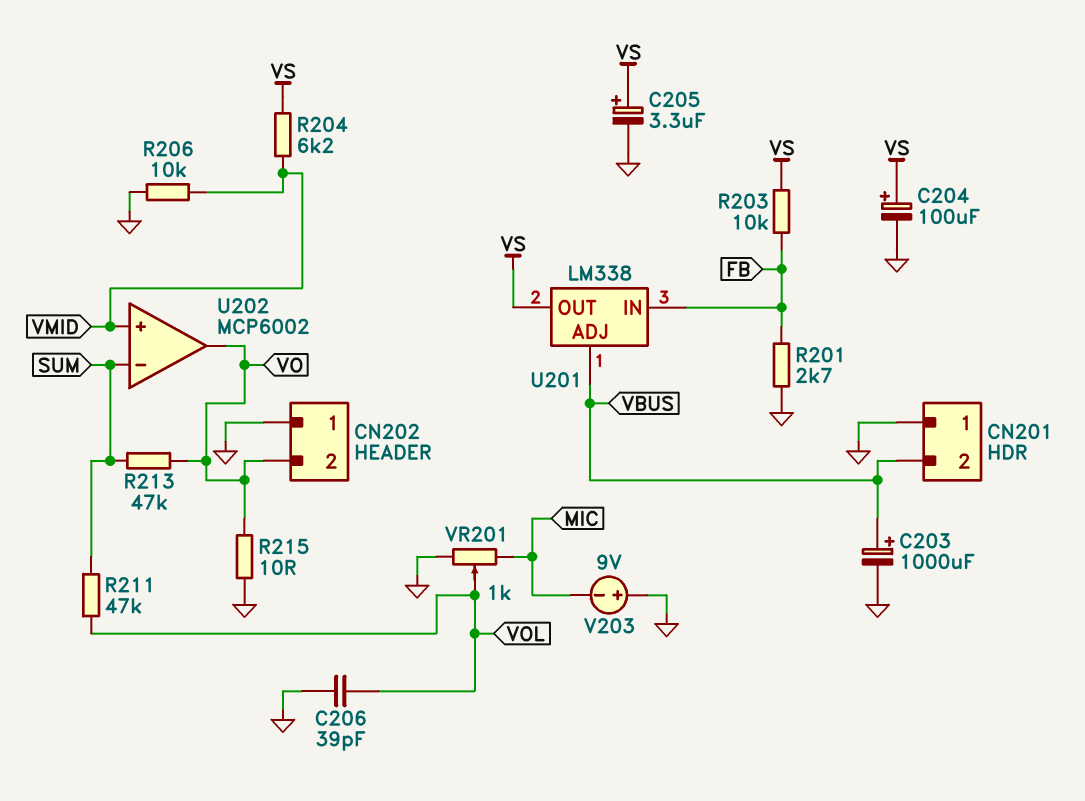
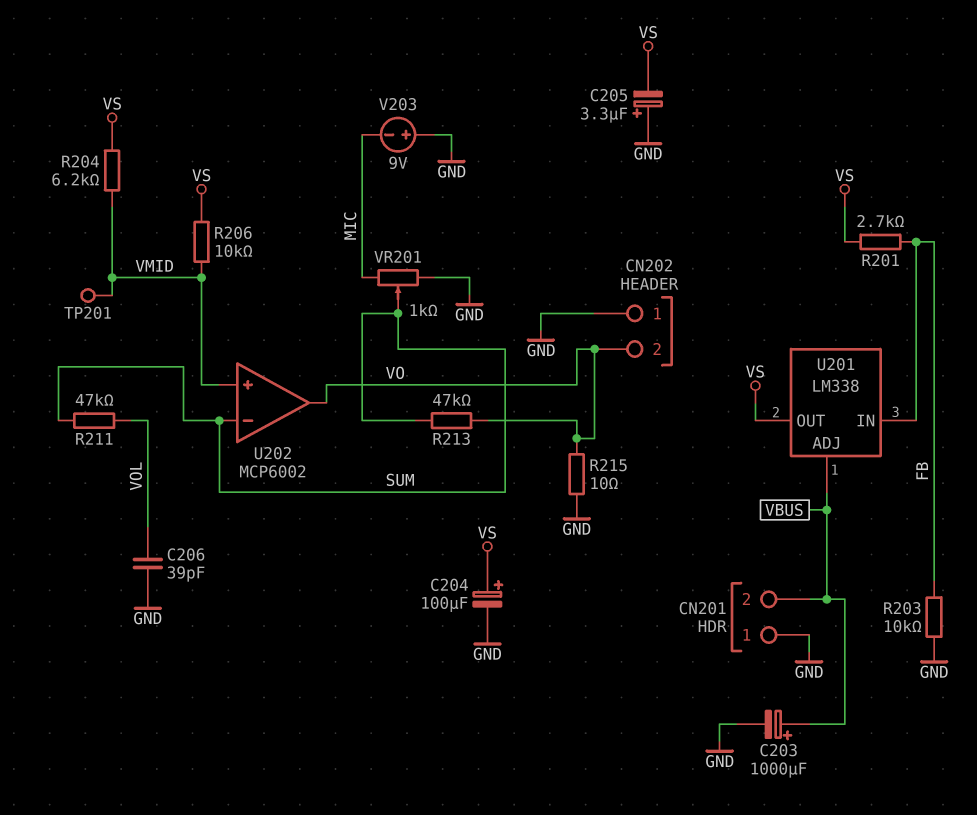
C205: 3.3uF (plus VS, minus GND) -> 3.3uF (plus GND, minus VS)
R201: 2.7k (FB, GND) -> 2.7k (FB, VS)
R203: 10k (FB, VS) -> 10k (FB, GND)
R206: 10k (GND, VMID) -> 10k (VMID, VS)
TP201: none -> test point (VMID)
VR201: 1k (GND, MIC, wiper VOL) -> 1k (GND, MIC, wiper SUM)

